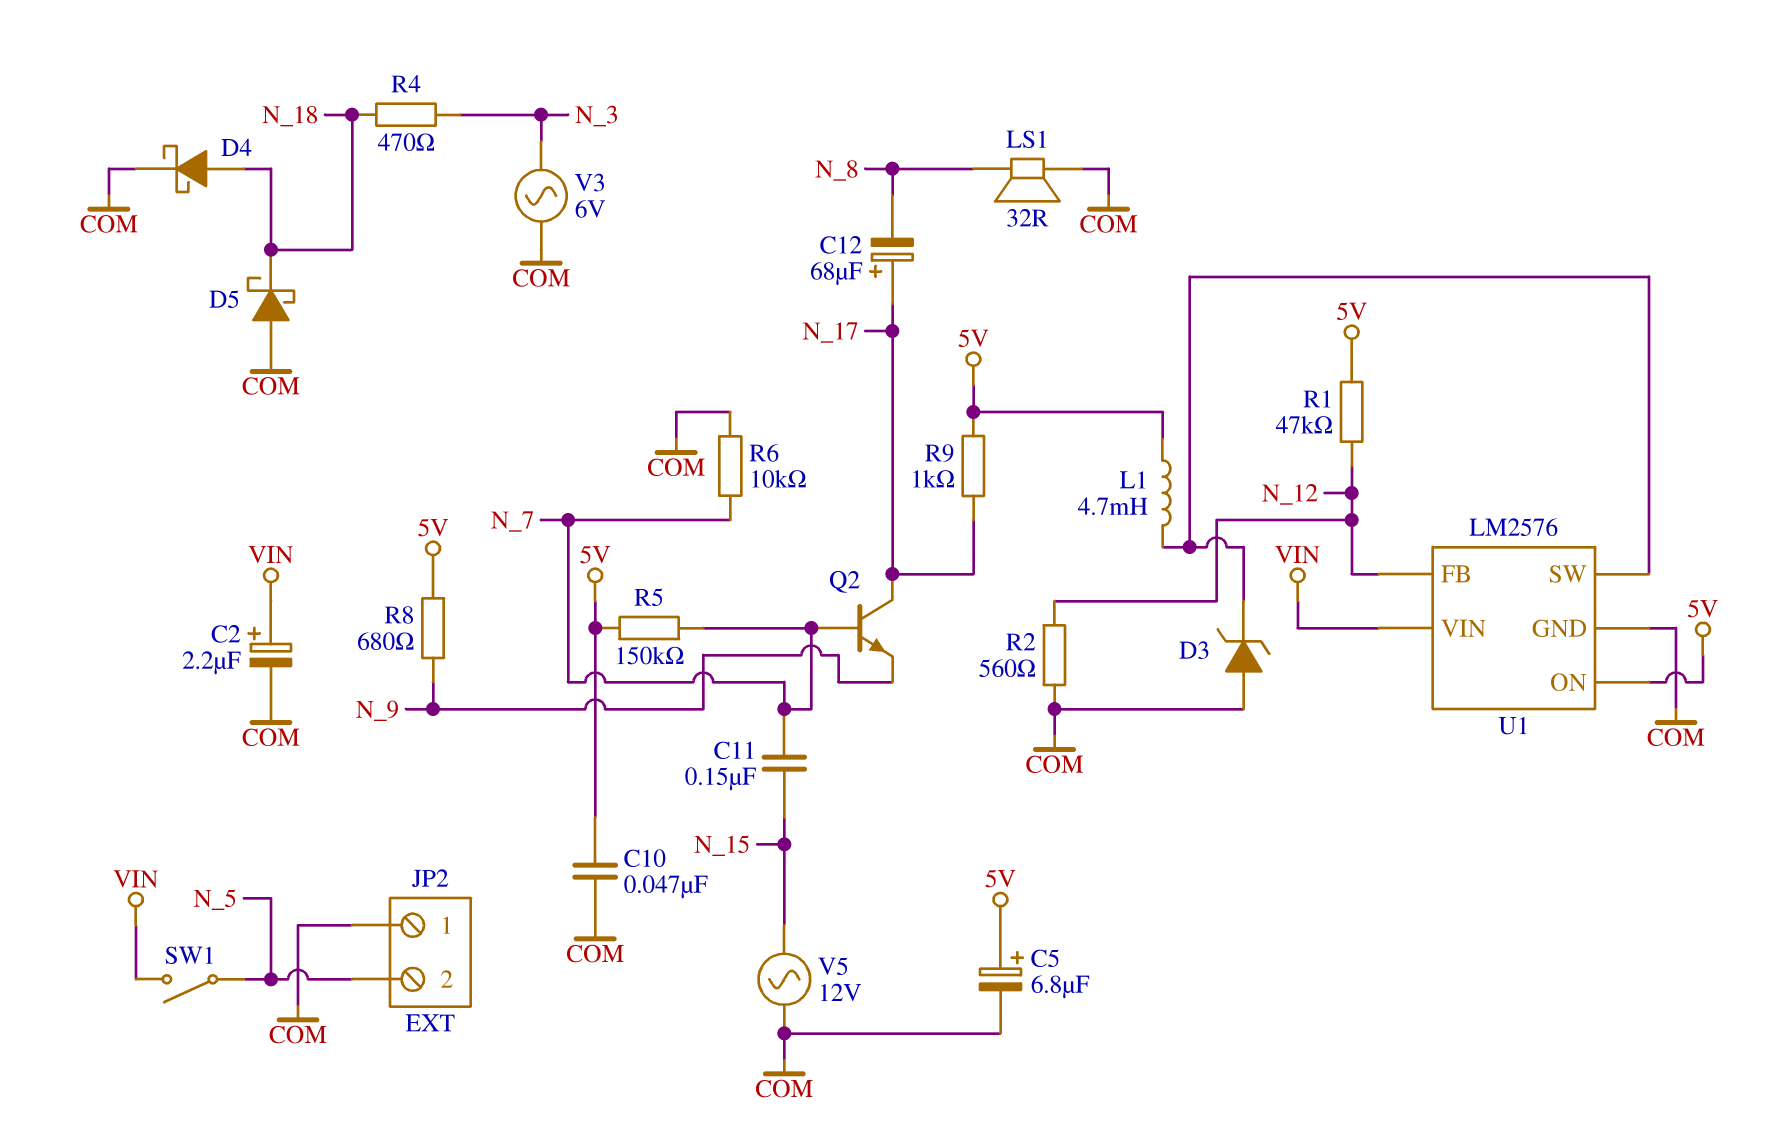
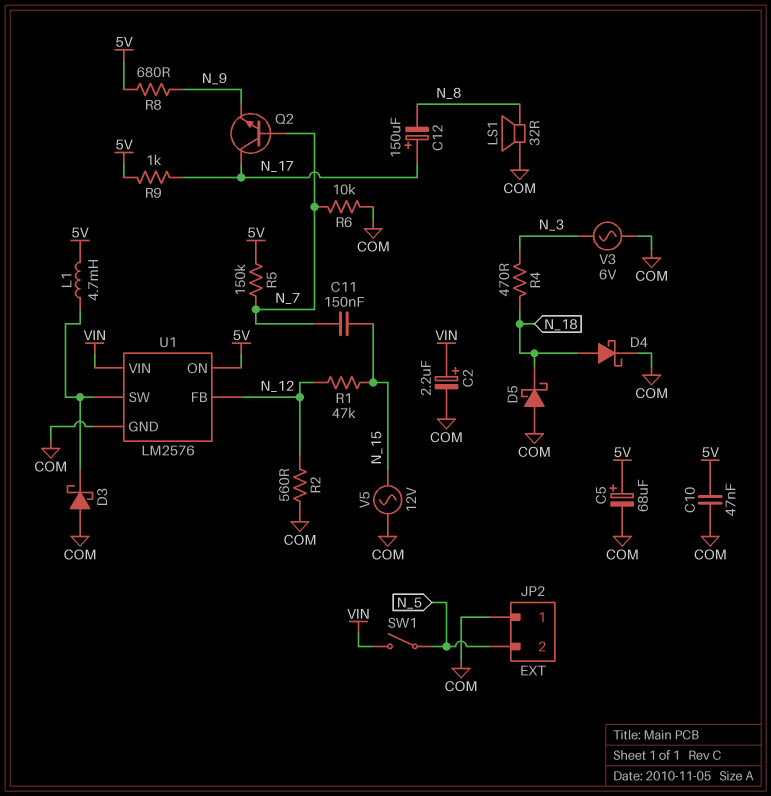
C5: 6.8uF (plus 5V, minus COM) -> 68uF (plus 5V, minus COM)
C12: 68uF (plus N_17, minus N_8) -> 150uF (plus N_17, minus N_8)
D3: zener (A COM, K U1/SW) -> schottky (A COM, K U1/SW)
R1: 47k (5V, N_12) -> 47k (N_12, N_15)

